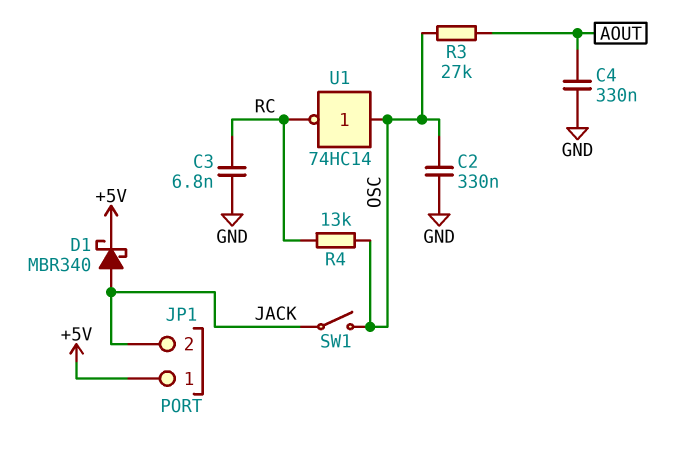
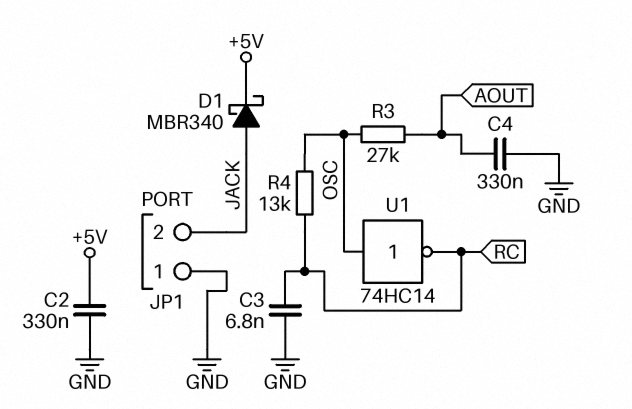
C2: 330nF (GND, OSC) -> 330nF (+5V, GND)
JP1 pin 1: +5V -> GND
SW1: switch (JACK, OSC) -> none

